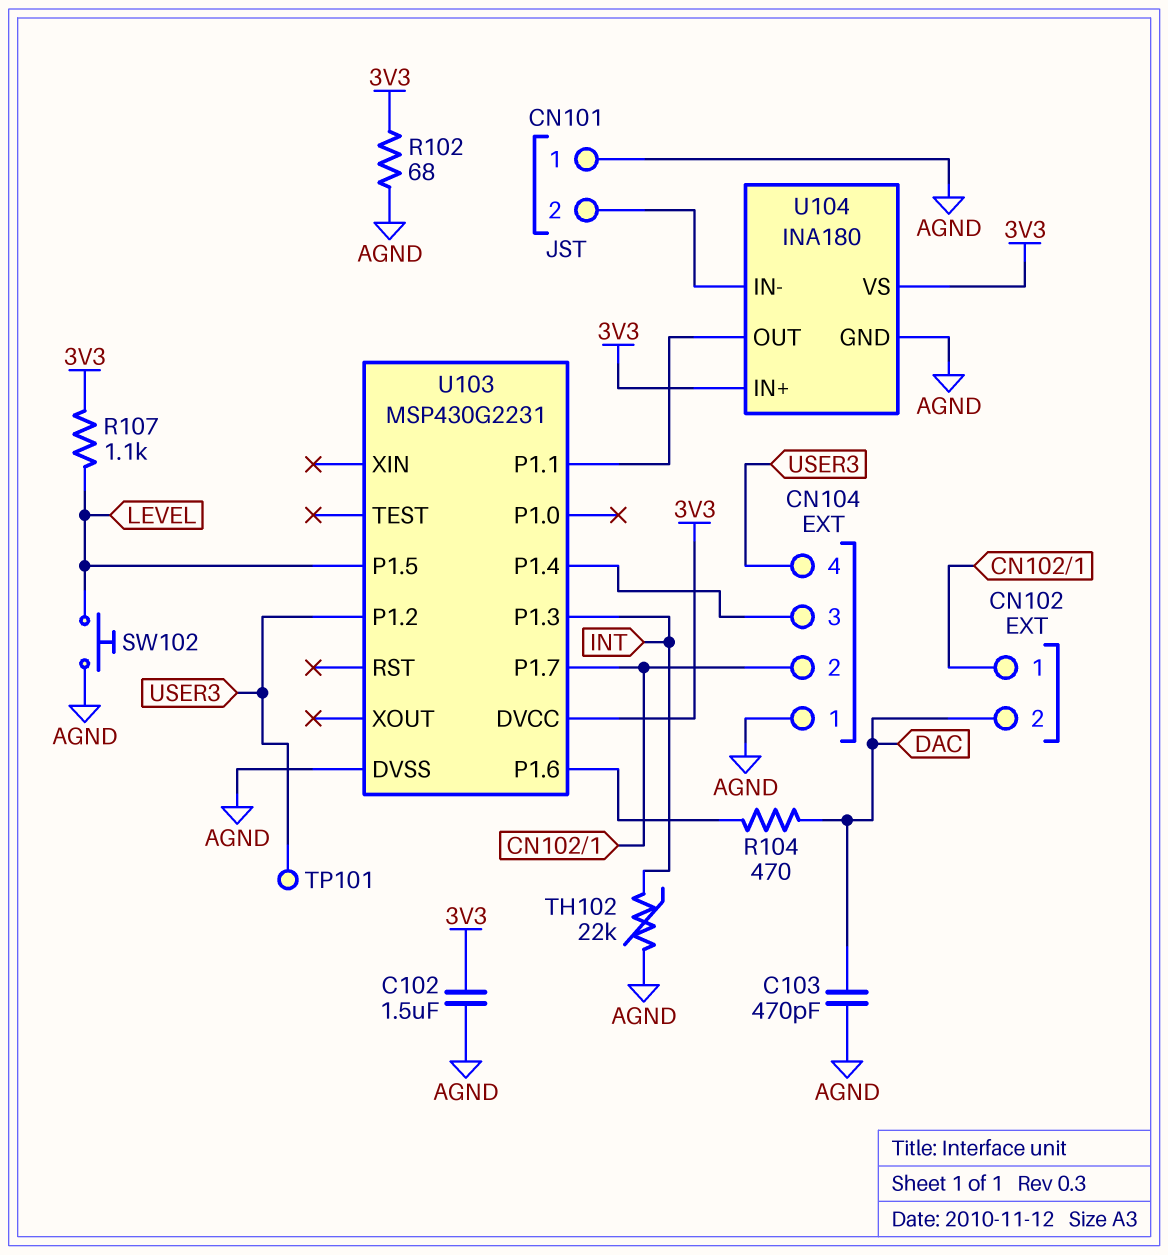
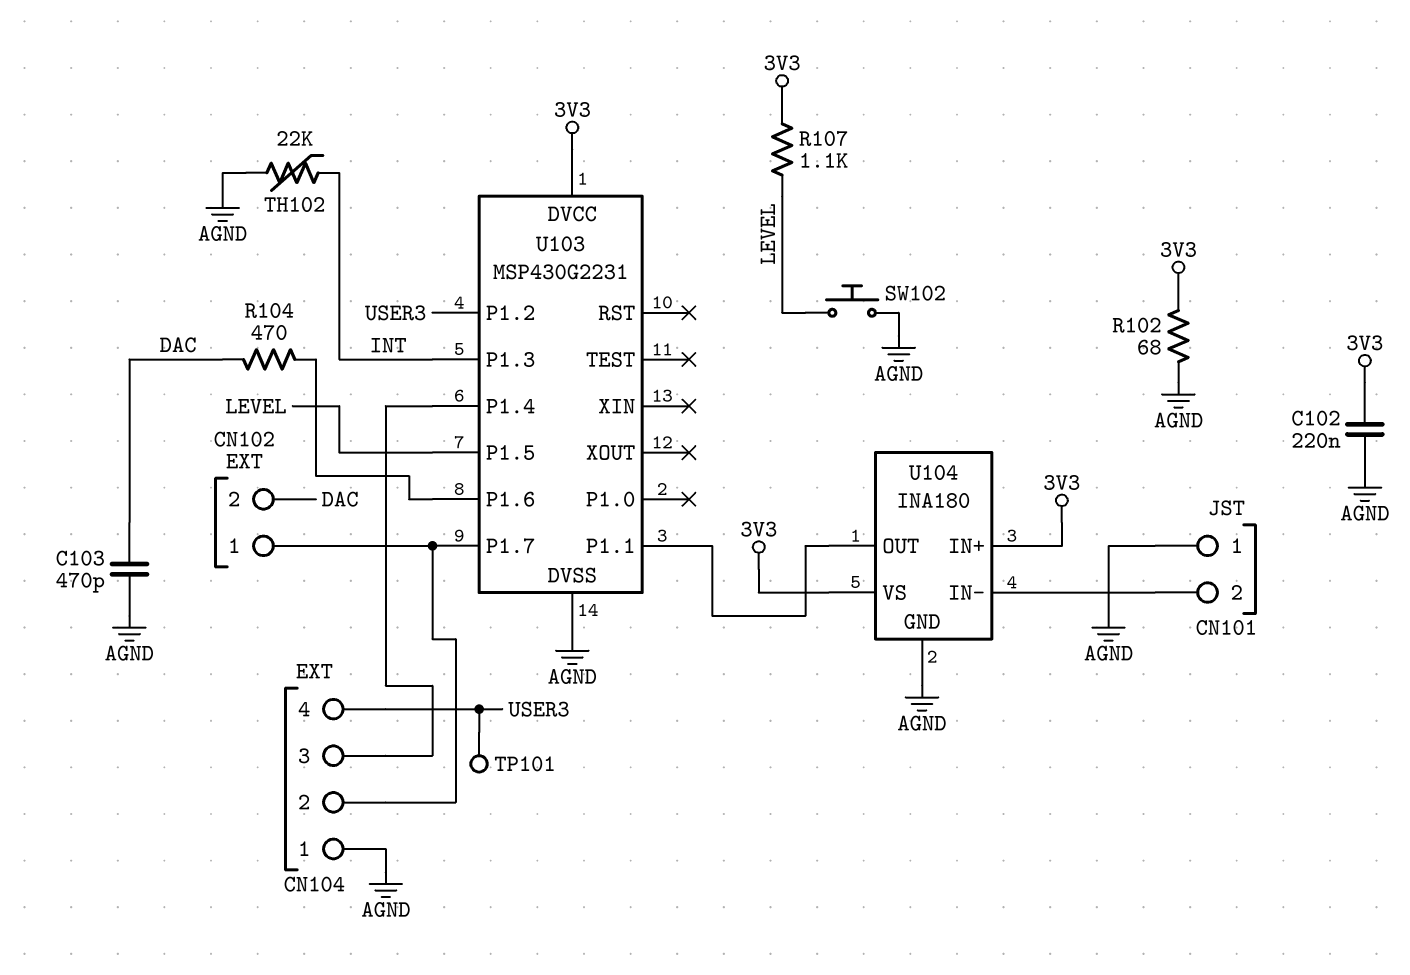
C102: 1.5uF (3V3, AGND) -> 220nF (3V3, AGND)

